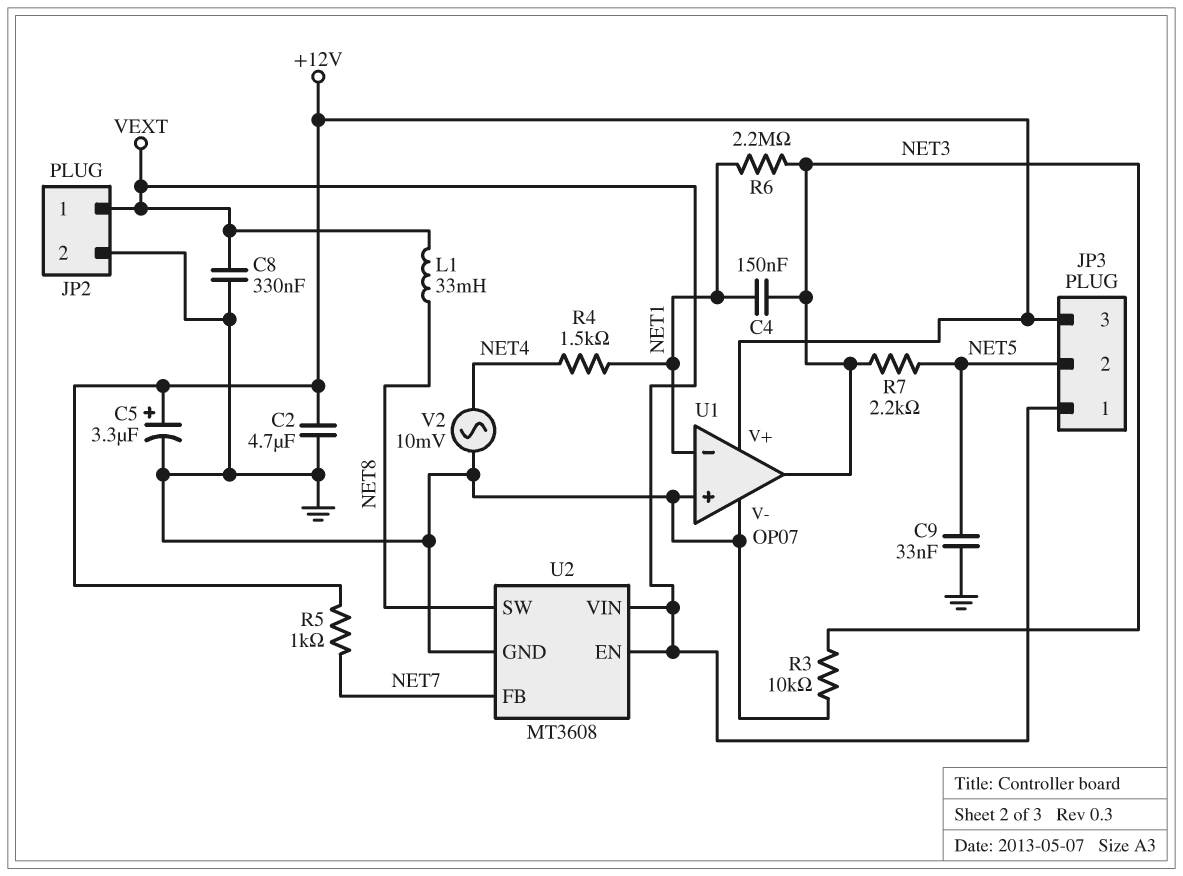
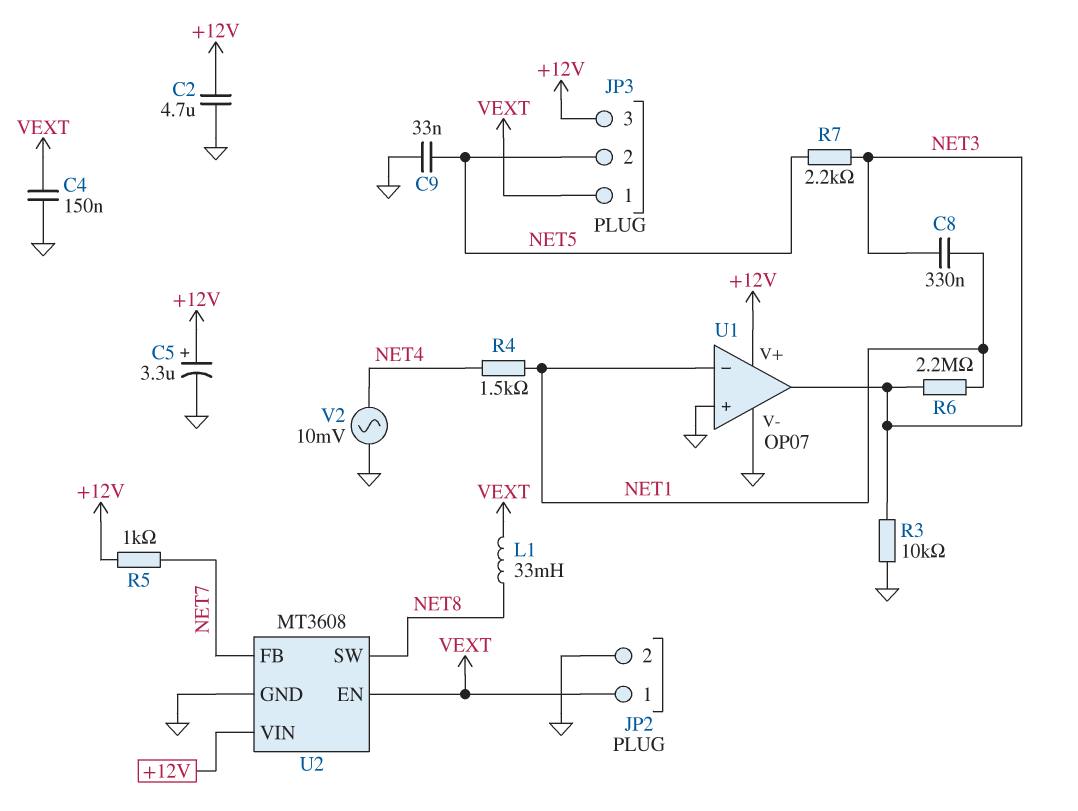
C4: 150nF (NET1, NET3) -> 150nF (GND, VEXT)
C8: 330nF (GND, VEXT) -> 330nF (NET1, NET3)
U2 pin VIN: VEXT -> +12V

